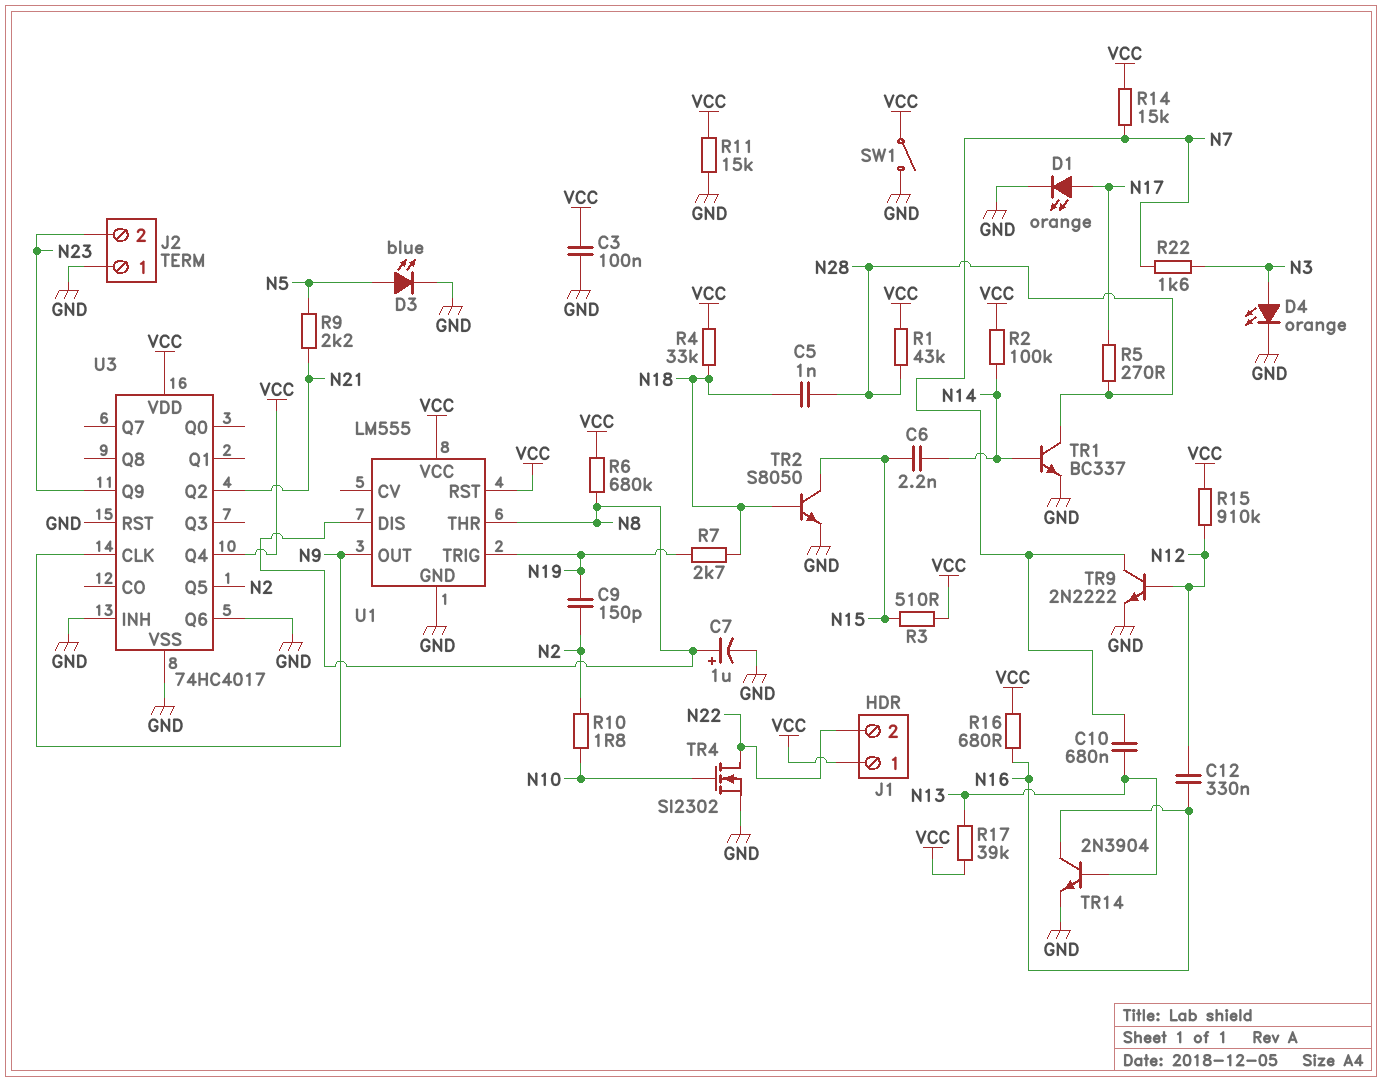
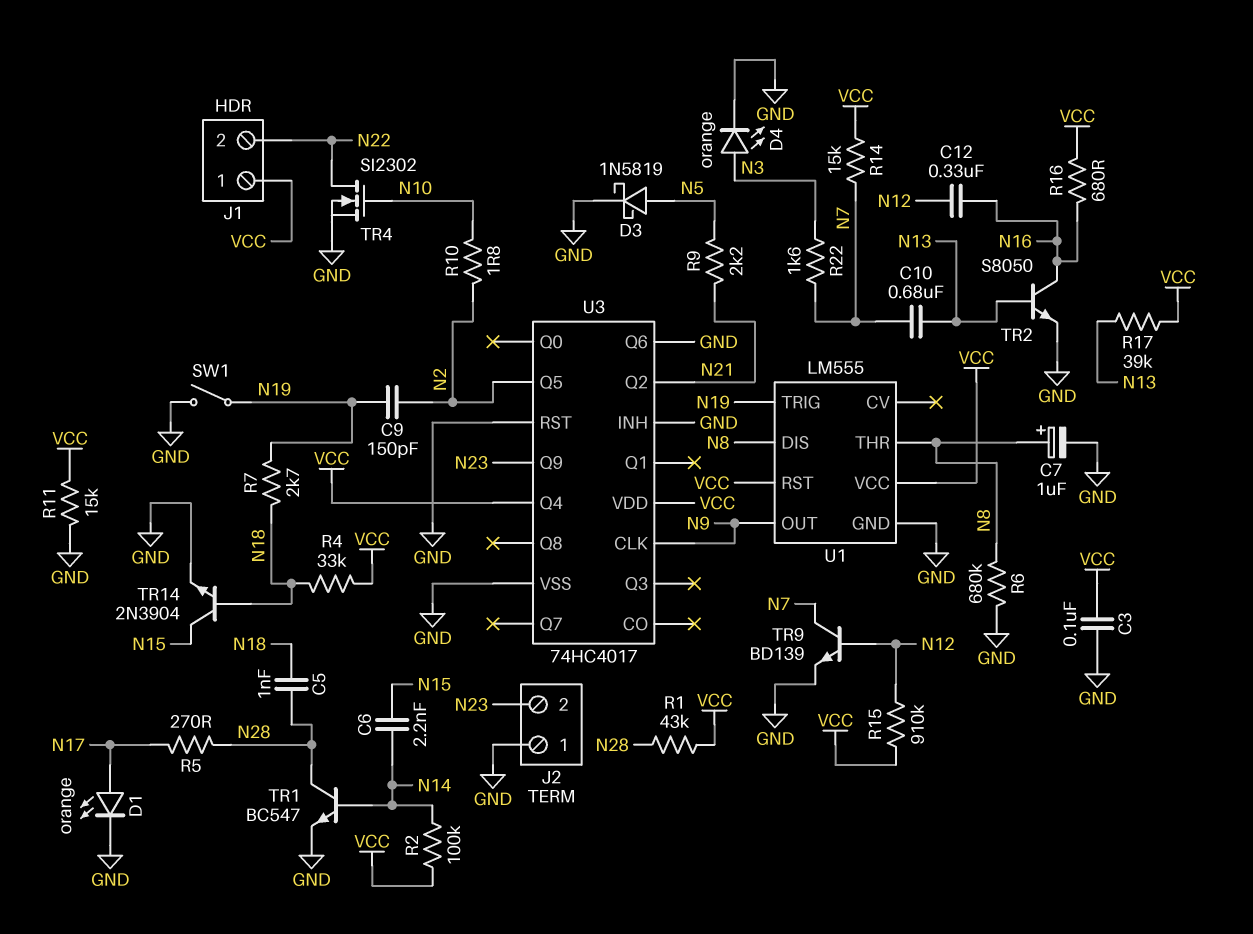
D3: LED blue (A N5, K GND) -> schottky 1N5819 (A N5, K GND)
R3: 510 (N15, VCC) -> none
R6: 680k (N8, VCC) -> 680k (GND, N8)
SW1: switch (GND, VCC) -> switch (GND, N19)
TR1: NPN BC337 (B N14, C N28, E GND) -> NPN BC547 (B N14, C N28, E GND)
TR2: NPN S8050 (B N18, C N15, E GND) -> NPN S8050 (B N13, C N16, E GND)
TR9: NPN 2N2222 (B N12, C N7, E GND) -> NPN BD139 (B N12, C N7, E GND)
TR14: NPN 2N3904 (B N13, C N16, E GND) -> NPN 2N3904 (B N18, C N15, E GND)

